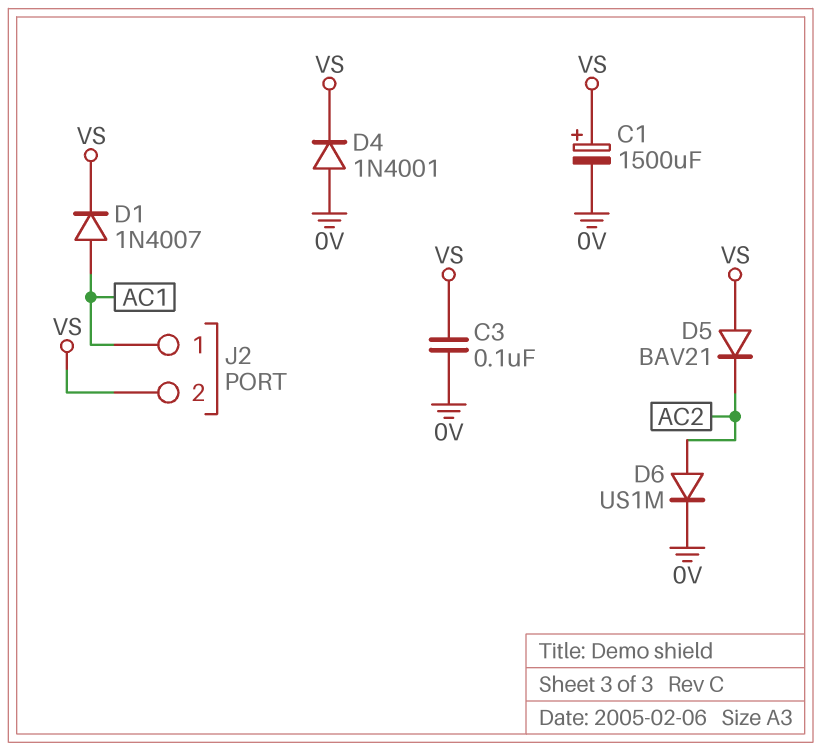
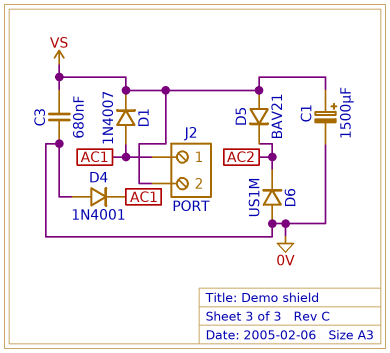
C3: 100nF (0V, VS) -> 680nF (0V, VS)
D4: diode 1N4001 (A 0V, K VS) -> diode 1N4001 (A 0V, K AC1)
D6: diode US1M (A AC2, K 0V) -> diode US1M (A 0V, K AC2)

